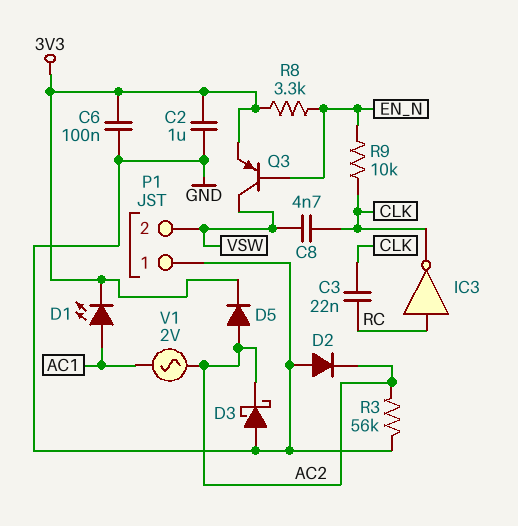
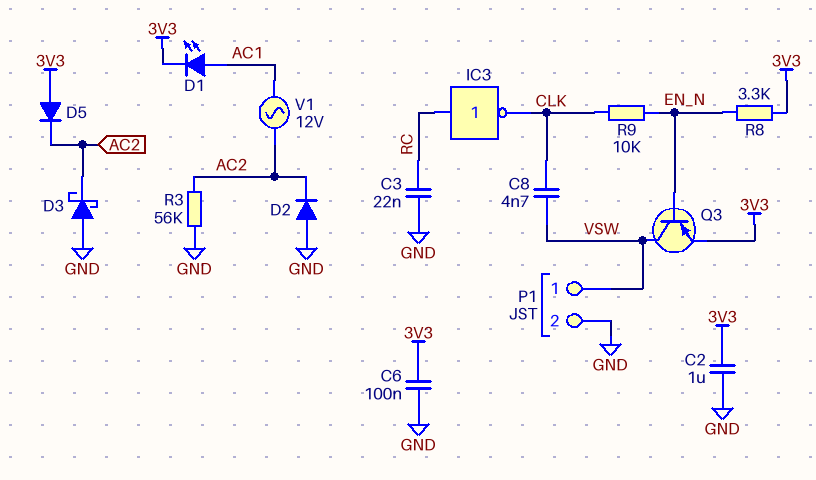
C3: 22nF (CLK, RC) -> 22nF (GND, RC)
D5: diode (A AC2, K 3V3) -> diode (A 3V3, K AC2)
P1 pin 1: GND -> VSW
P1 pin 2: VSW -> GND
V1: AC 2V (AC1, AC2) -> AC 12V (AC1, AC2)

